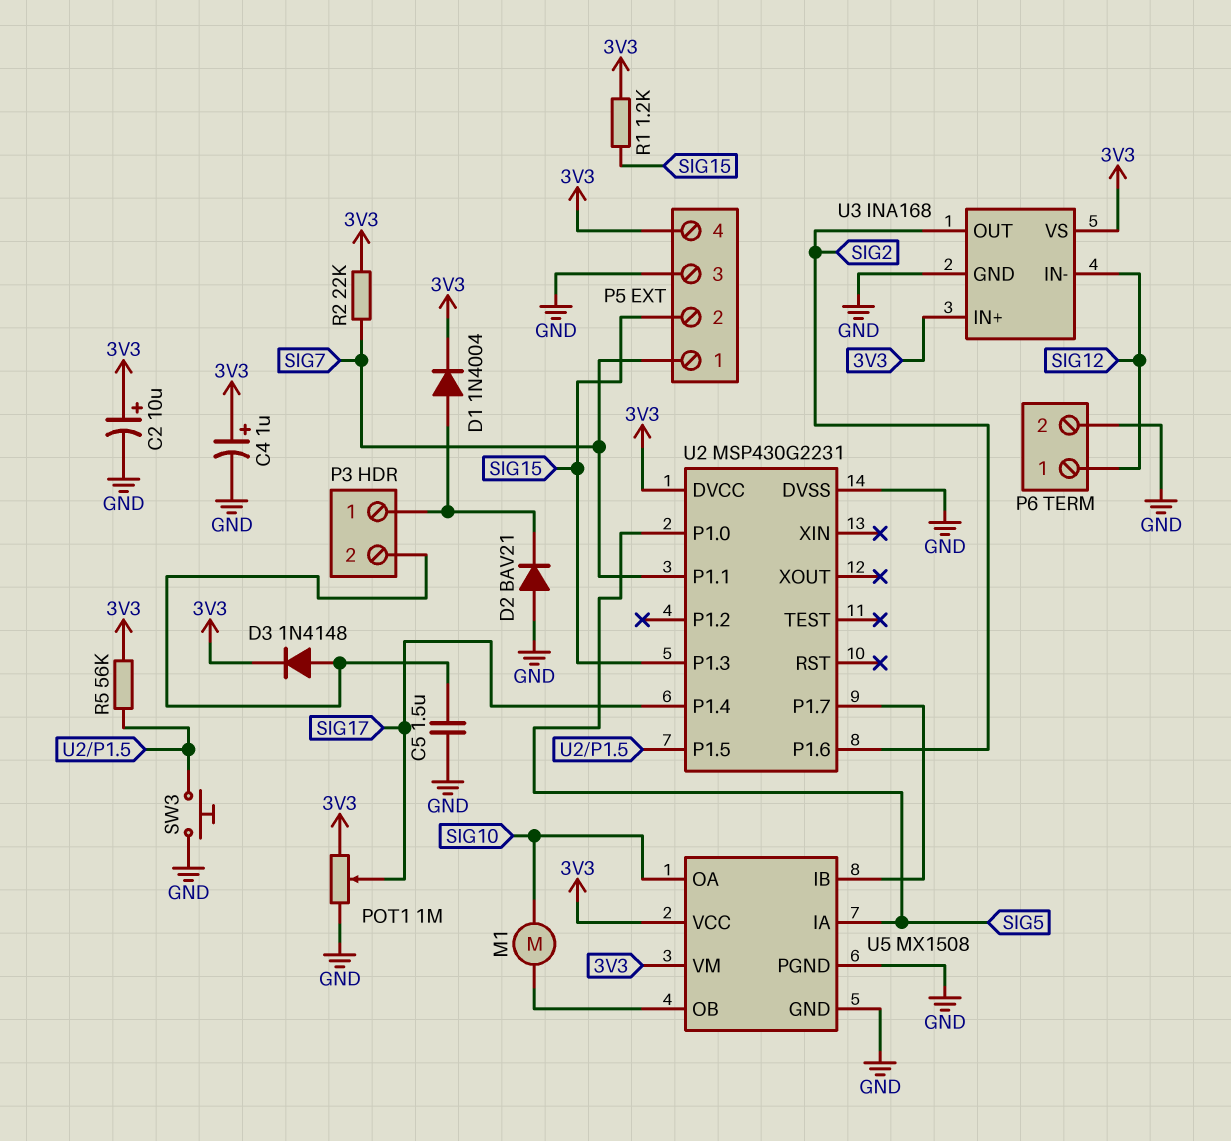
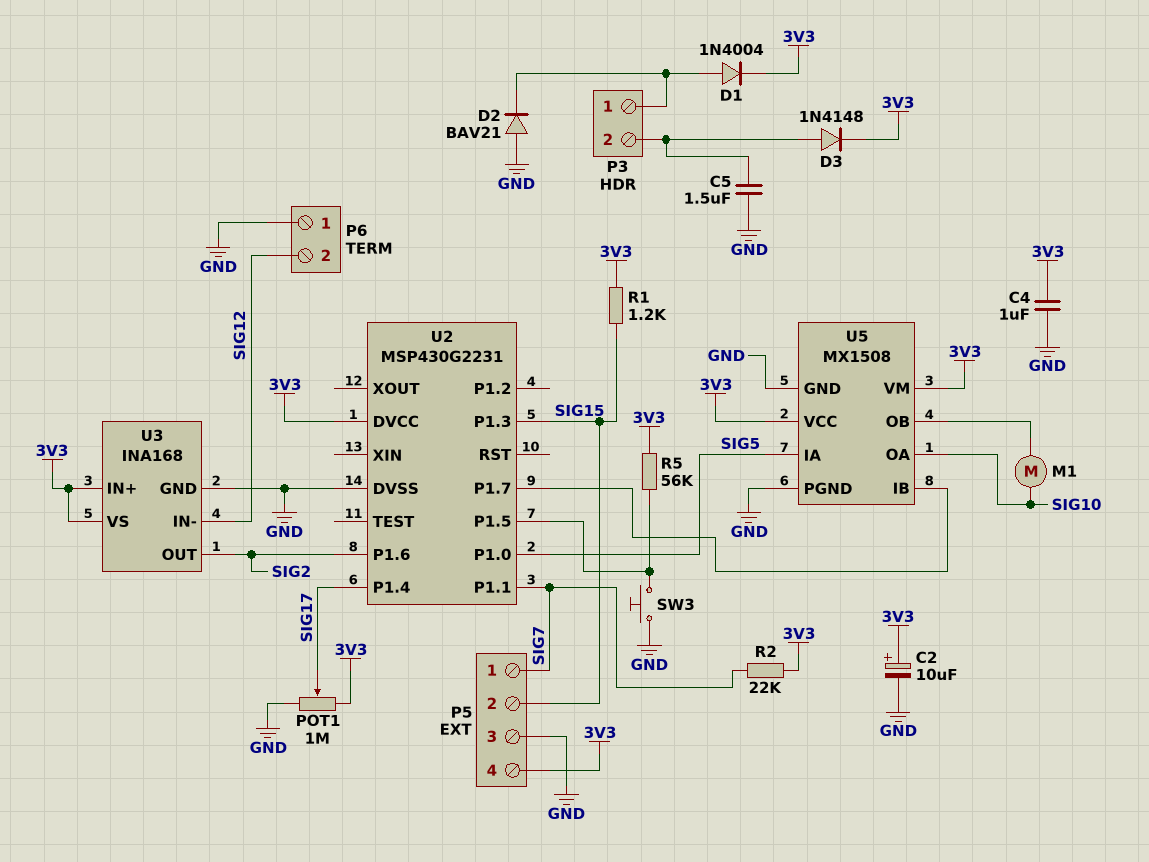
C4: 1uF (plus 3V3, minus GND) -> 1uF (3V3, GND)
P6 pin 1: SIG12 -> GND
P6 pin 2: GND -> SIG12

